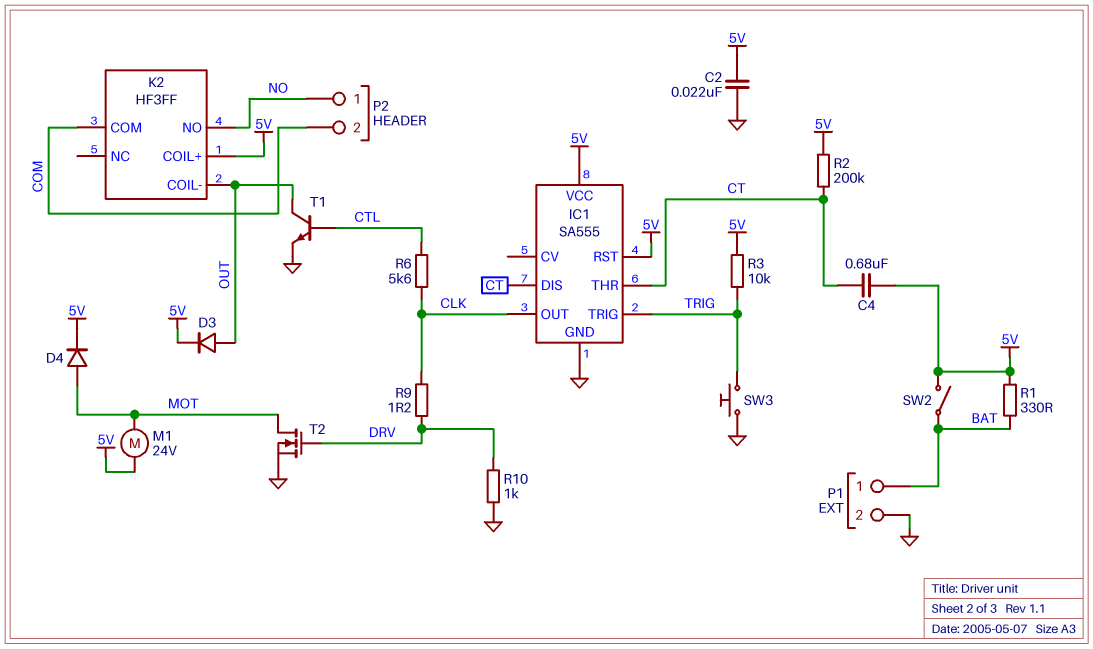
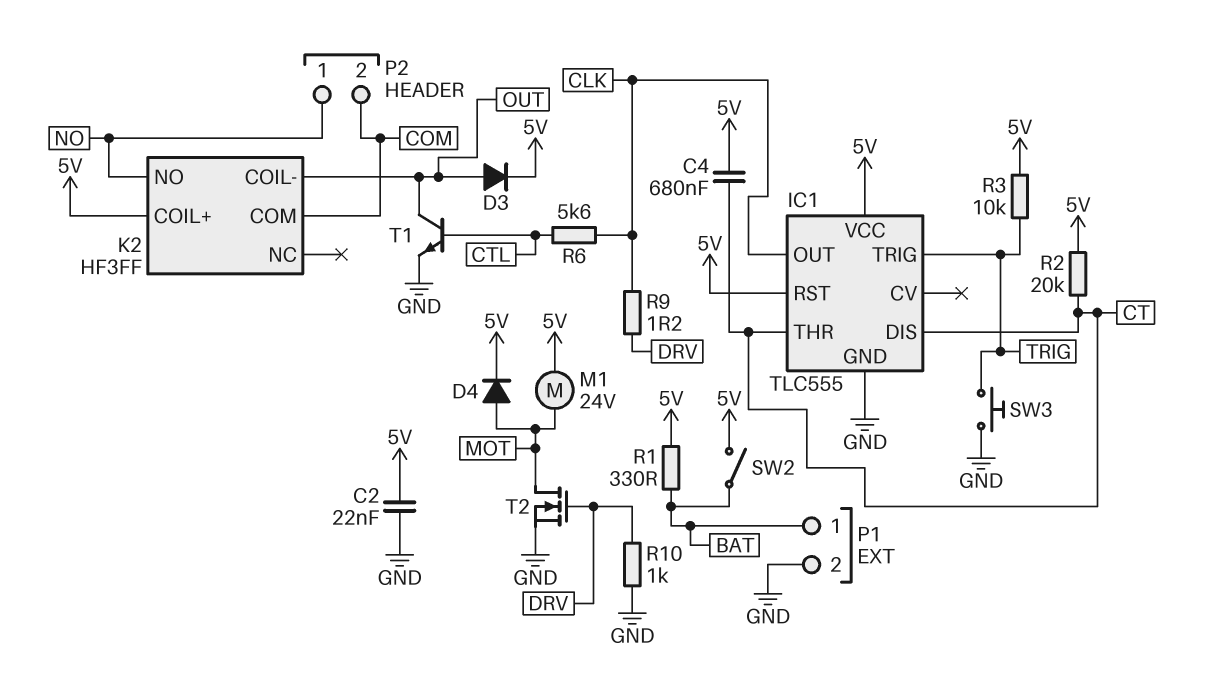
IC1: SA555 -> TLC555
R2: 200k (5V, CT) -> 20k (5V, CT)

